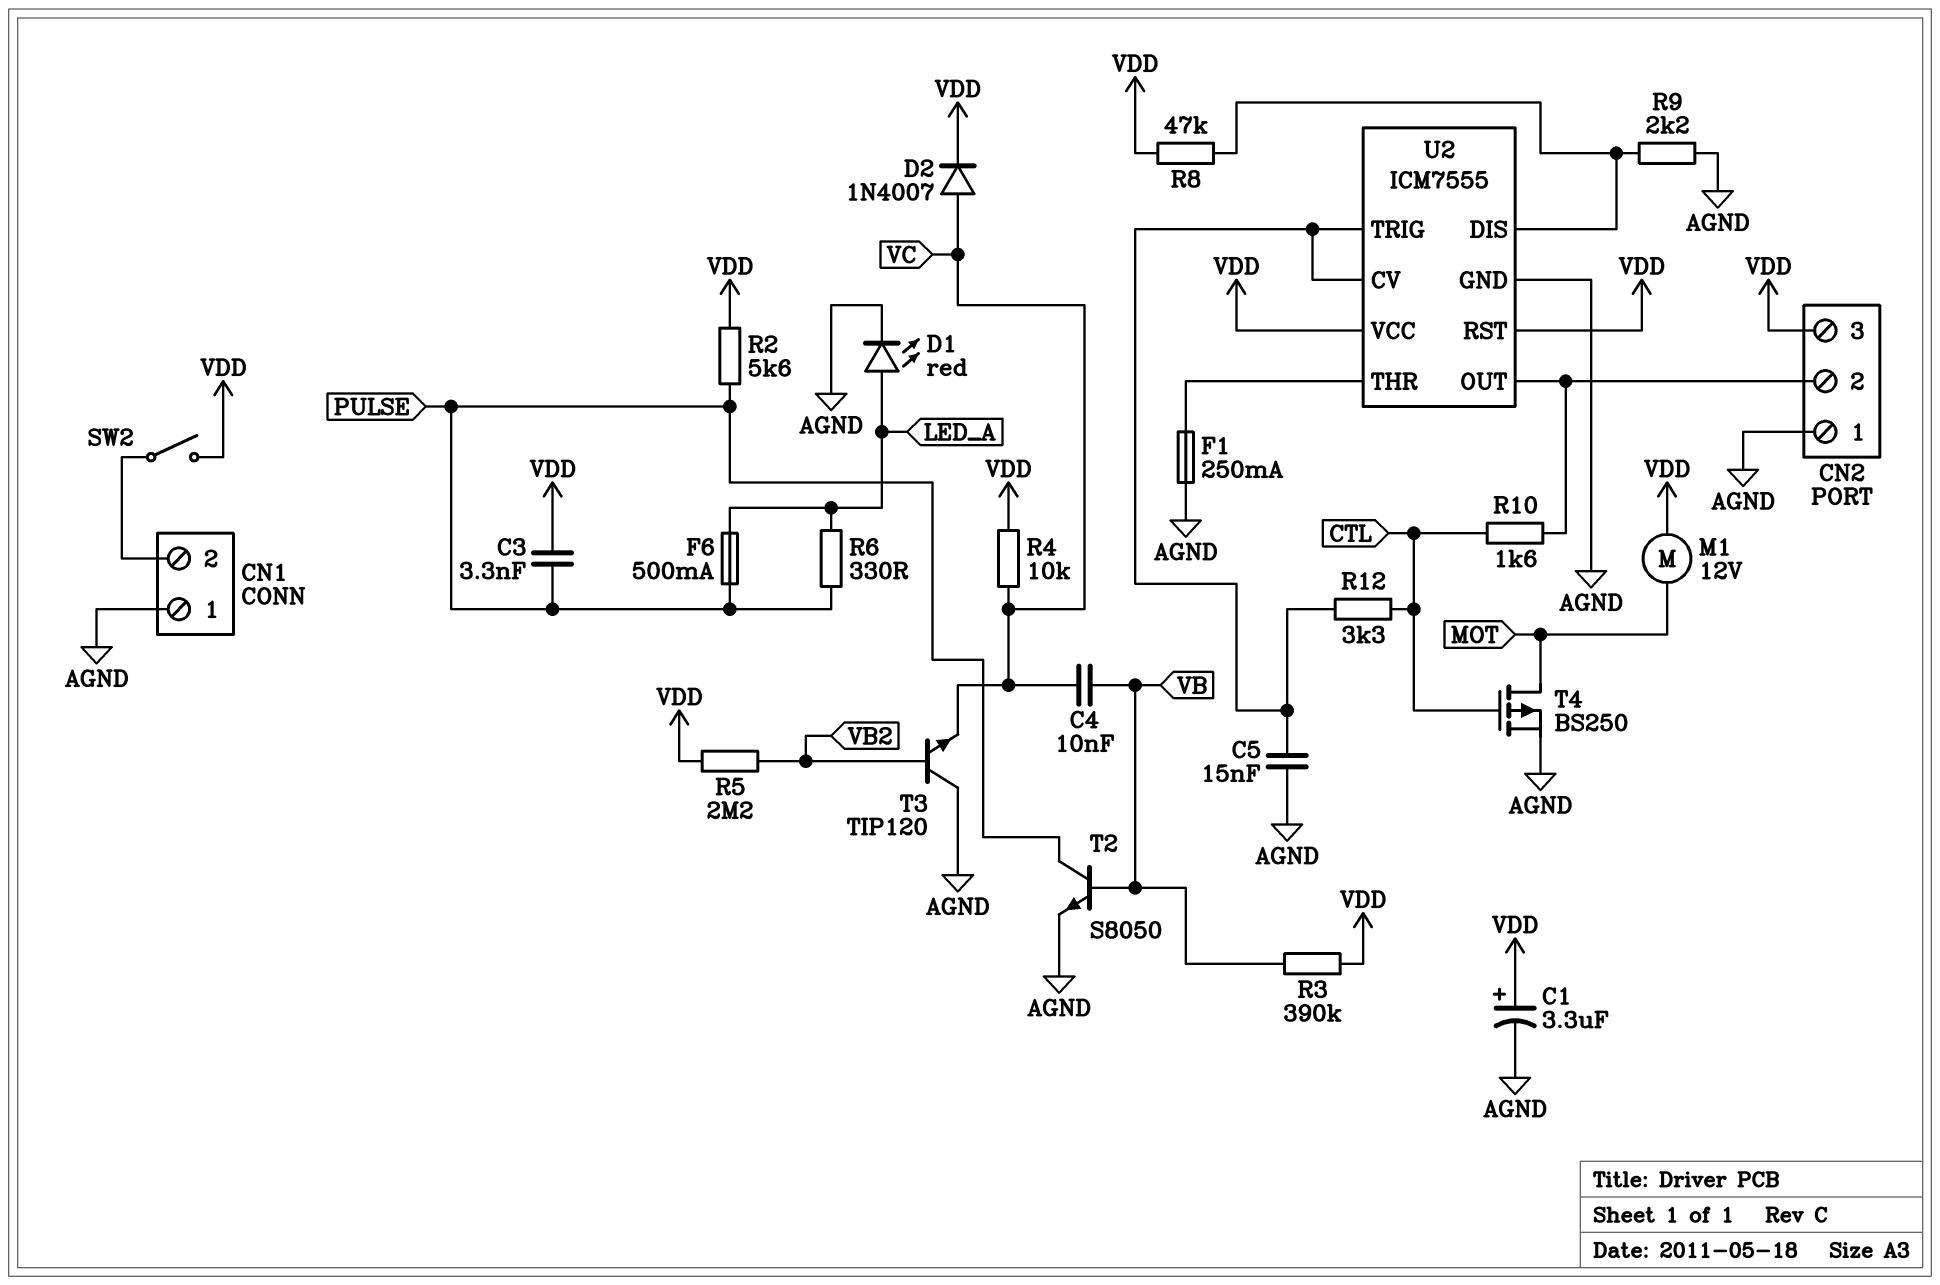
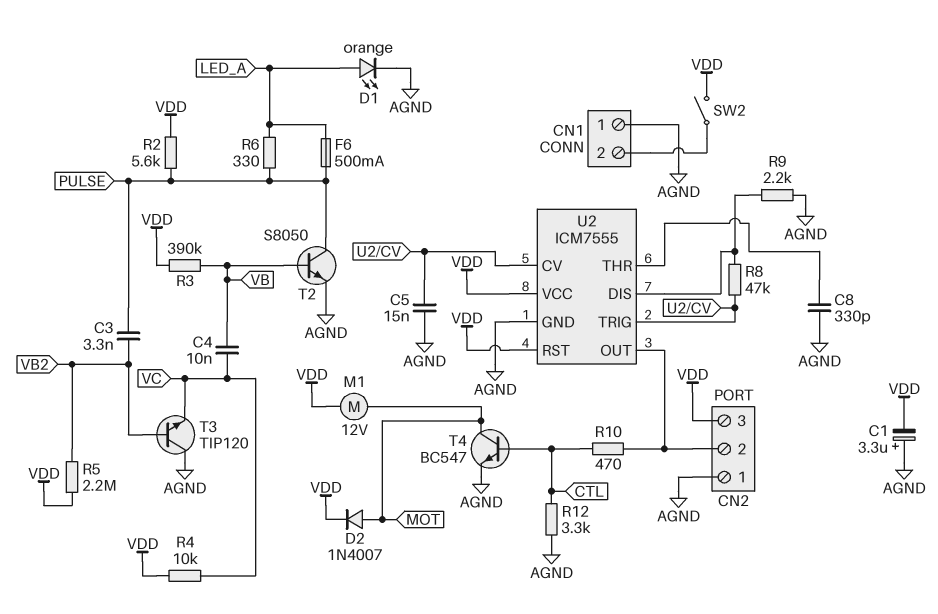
C1: 3.3uF (plus VDD, minus AGND) -> 3.3uF (plus AGND, minus VDD)
C3: 3.3nF (PULSE, VDD) -> 3.3nF (PULSE, VB2)
C8: none -> 330pF (AGND, U2/THR)
D1: LED red (A LED_A, K AGND) -> LED orange (A LED_A, K AGND)
D2: diode 1N4007 (A VC, K VDD) -> diode 1N4007 (A MOT, K VDD)
F1: 250mA (AGND, U2/THR) -> none
R8: 47k (U2/DIS, VDD) -> 47k (U2/CV, U2/DIS)
R10: 1.6k (CN2/2, CTL) -> 470 (CN2/2, CTL)
R12: 3.3k (CTL, U2/CV) -> 3.3k (AGND, CTL)
T4: PMOS BS250 (G CTL, D MOT, S AGND) -> NPN BC547 (B CTL, C MOT, E AGND)

